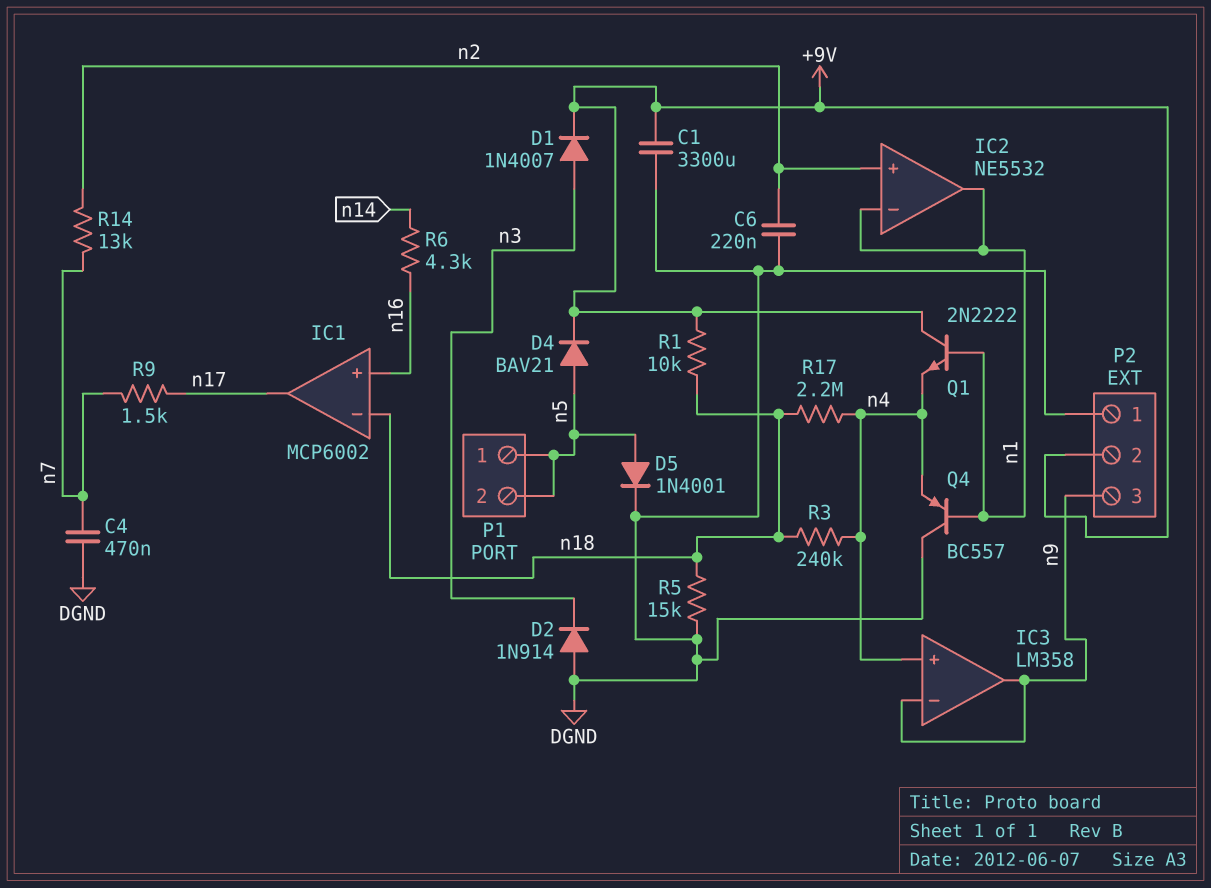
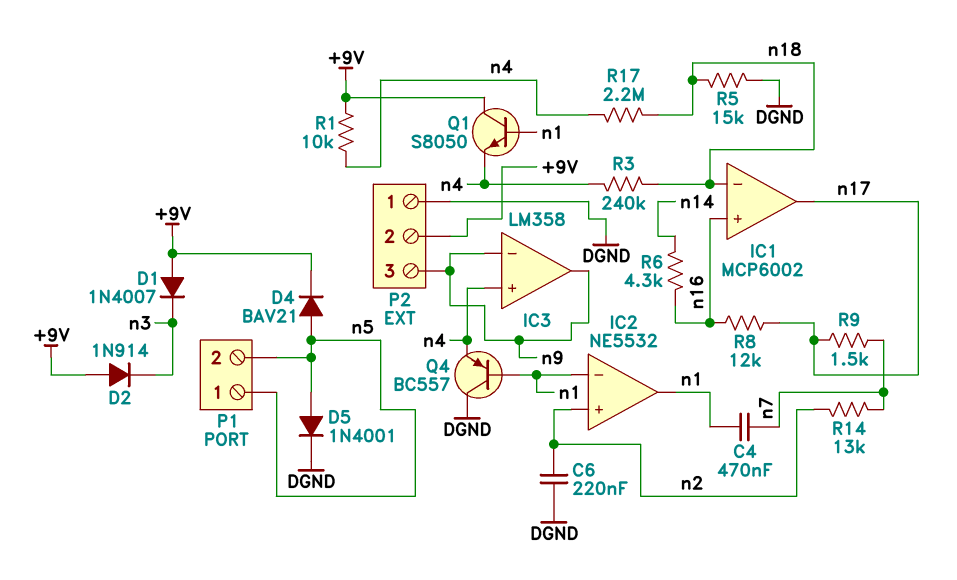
C1: 3300uF (+9V, DGND) -> none
C4: 470nF (DGND, n7) -> 470nF (n1, n7)
D1: diode 1N4007 (A n3, K +9V) -> diode 1N4007 (A +9V, K n3)
D2: diode 1N914 (A DGND, K n3) -> diode 1N914 (A +9V, K n3)
Q1: NPN 2N2222 (B n1, C +9V, E n4) -> NPN S8050 (B n1, C +9V, E n4)
R1: 10k (+9V, n18) -> 10k (+9V, n4)
R8: none -> 12k (n16, n17)

